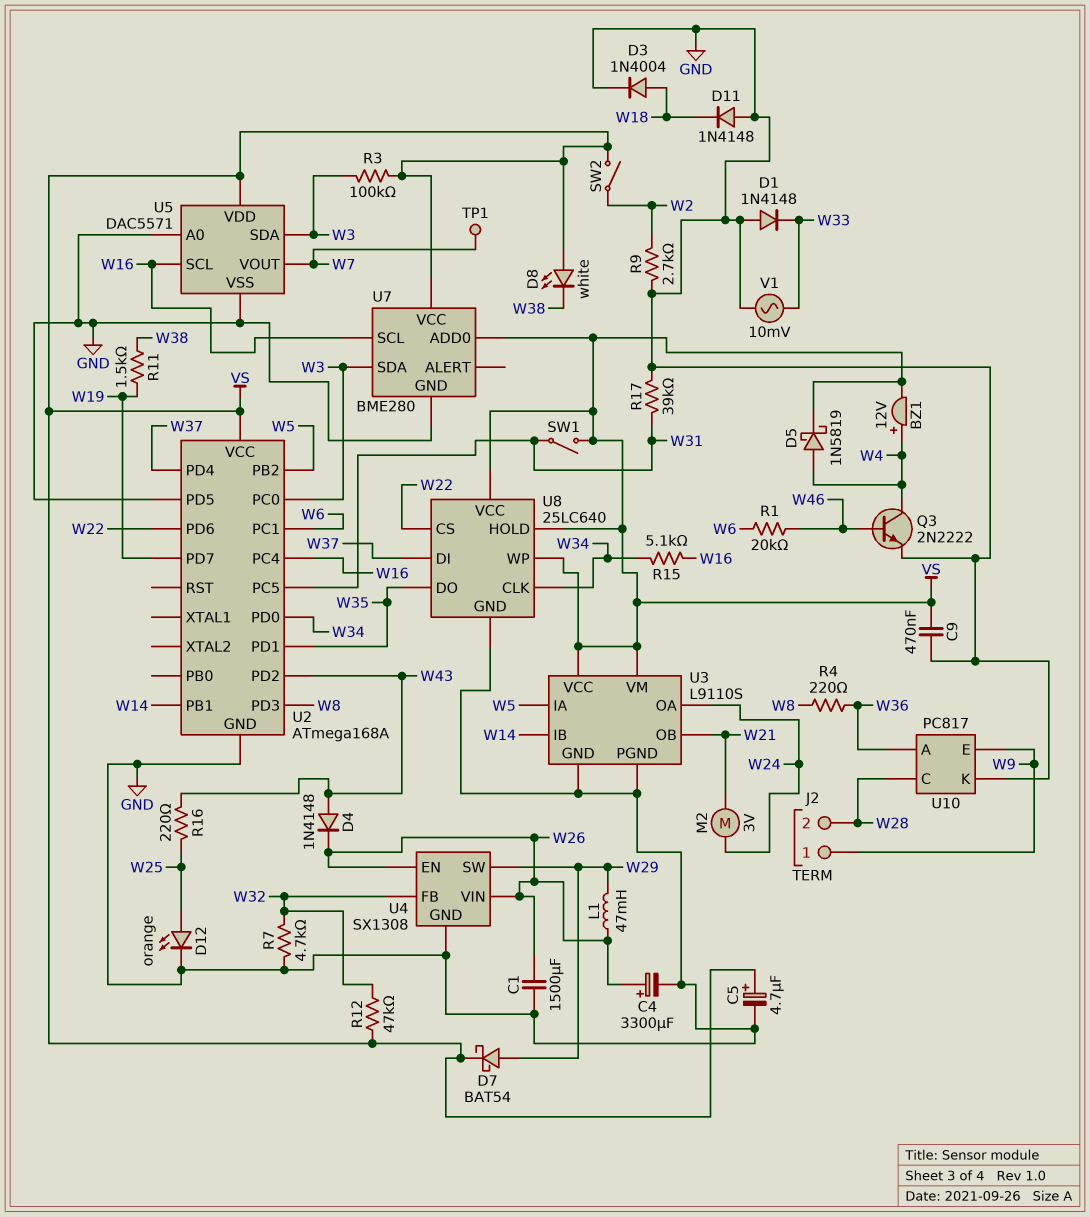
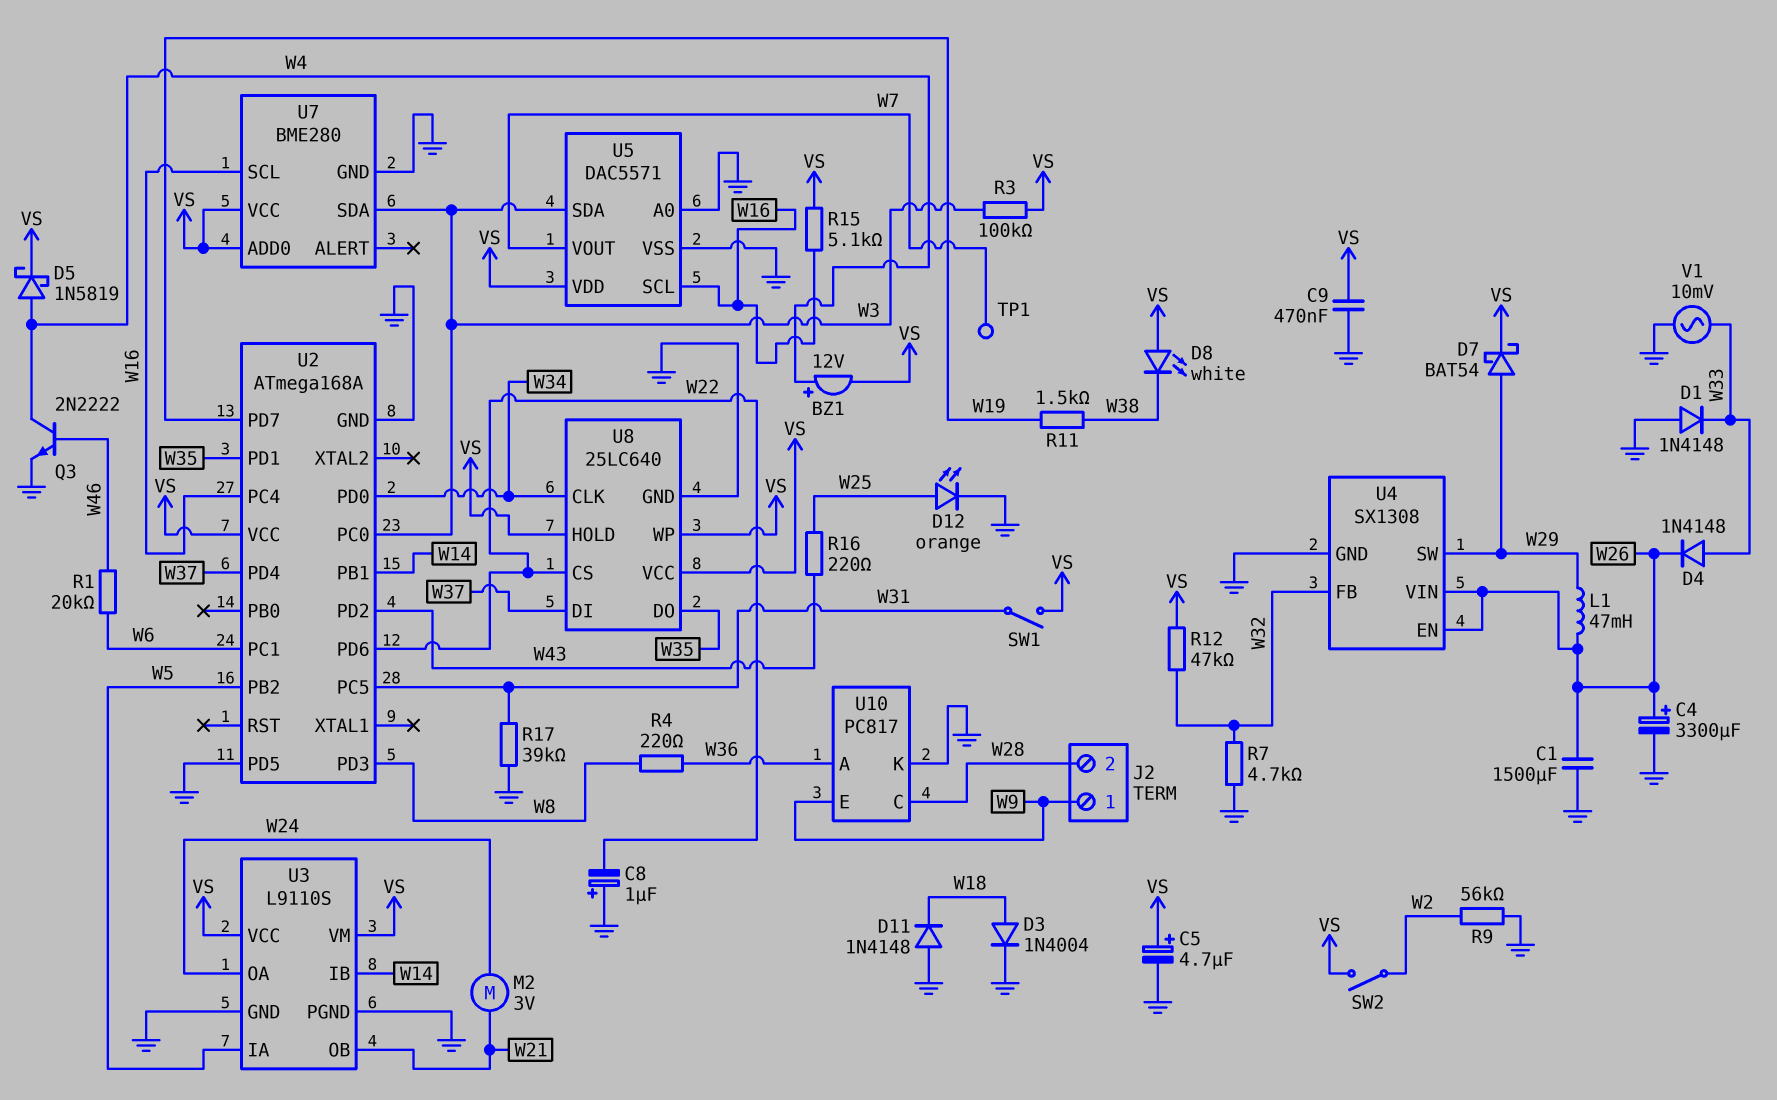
C8: none -> 1uF (plus GND, minus W22)
D4: diode 1N4148 (A W43, K W26) -> diode 1N4148 (A W33, K W26)
R9: 2.7k (GND, W2) -> 56k (GND, W2)
R15: 5.1k (W16, W34) -> 5.1k (VS, W16)

